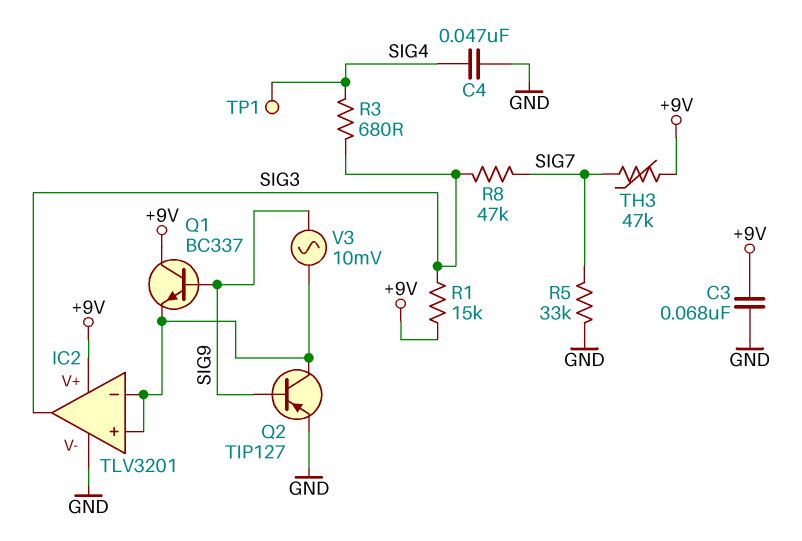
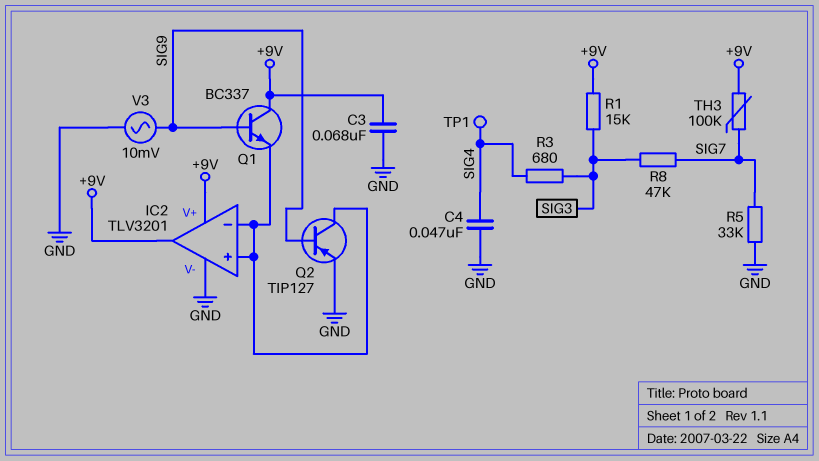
IC2 pin out: SIG3 -> +9V
TH3: 47k (+9V, SIG7) -> 100k (+9V, SIG7)
V3: AC 10mV (IC2/in+, SIG9) -> AC 10mV (GND, SIG9)

